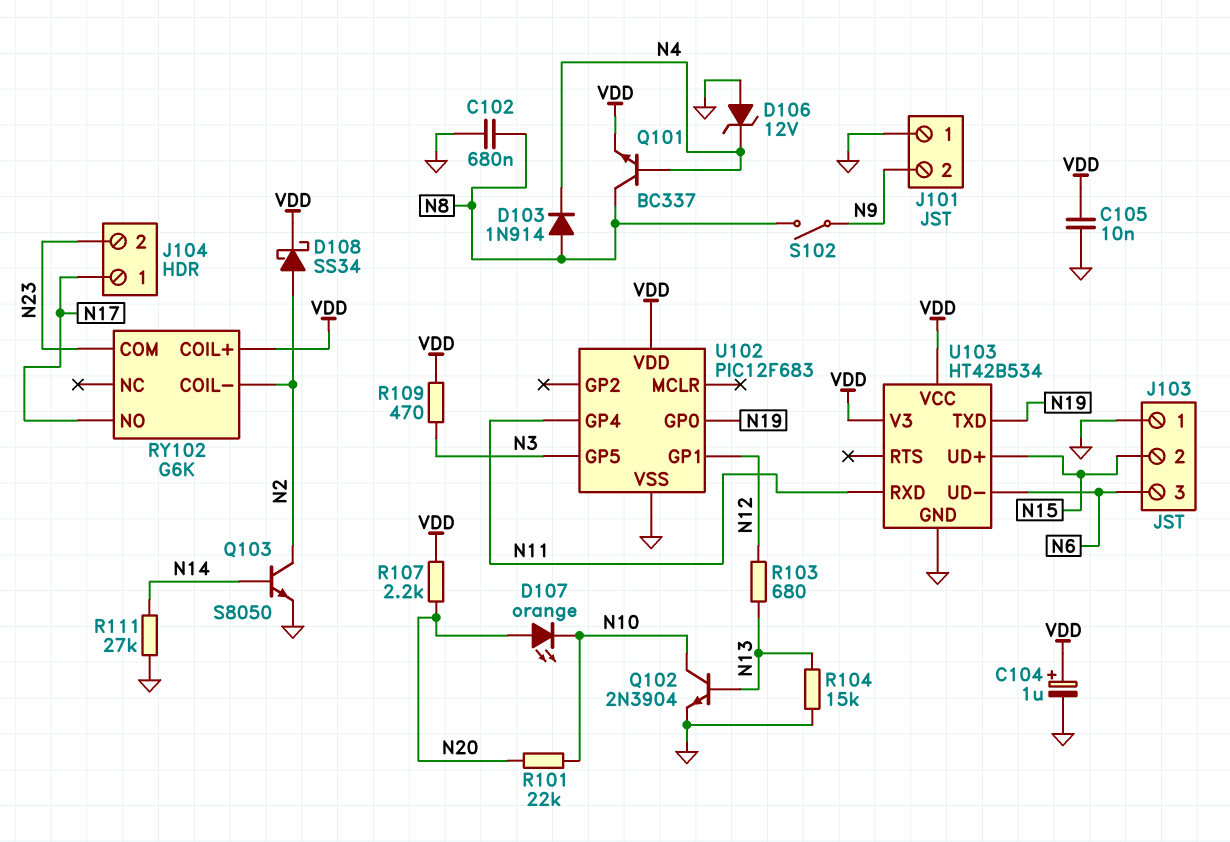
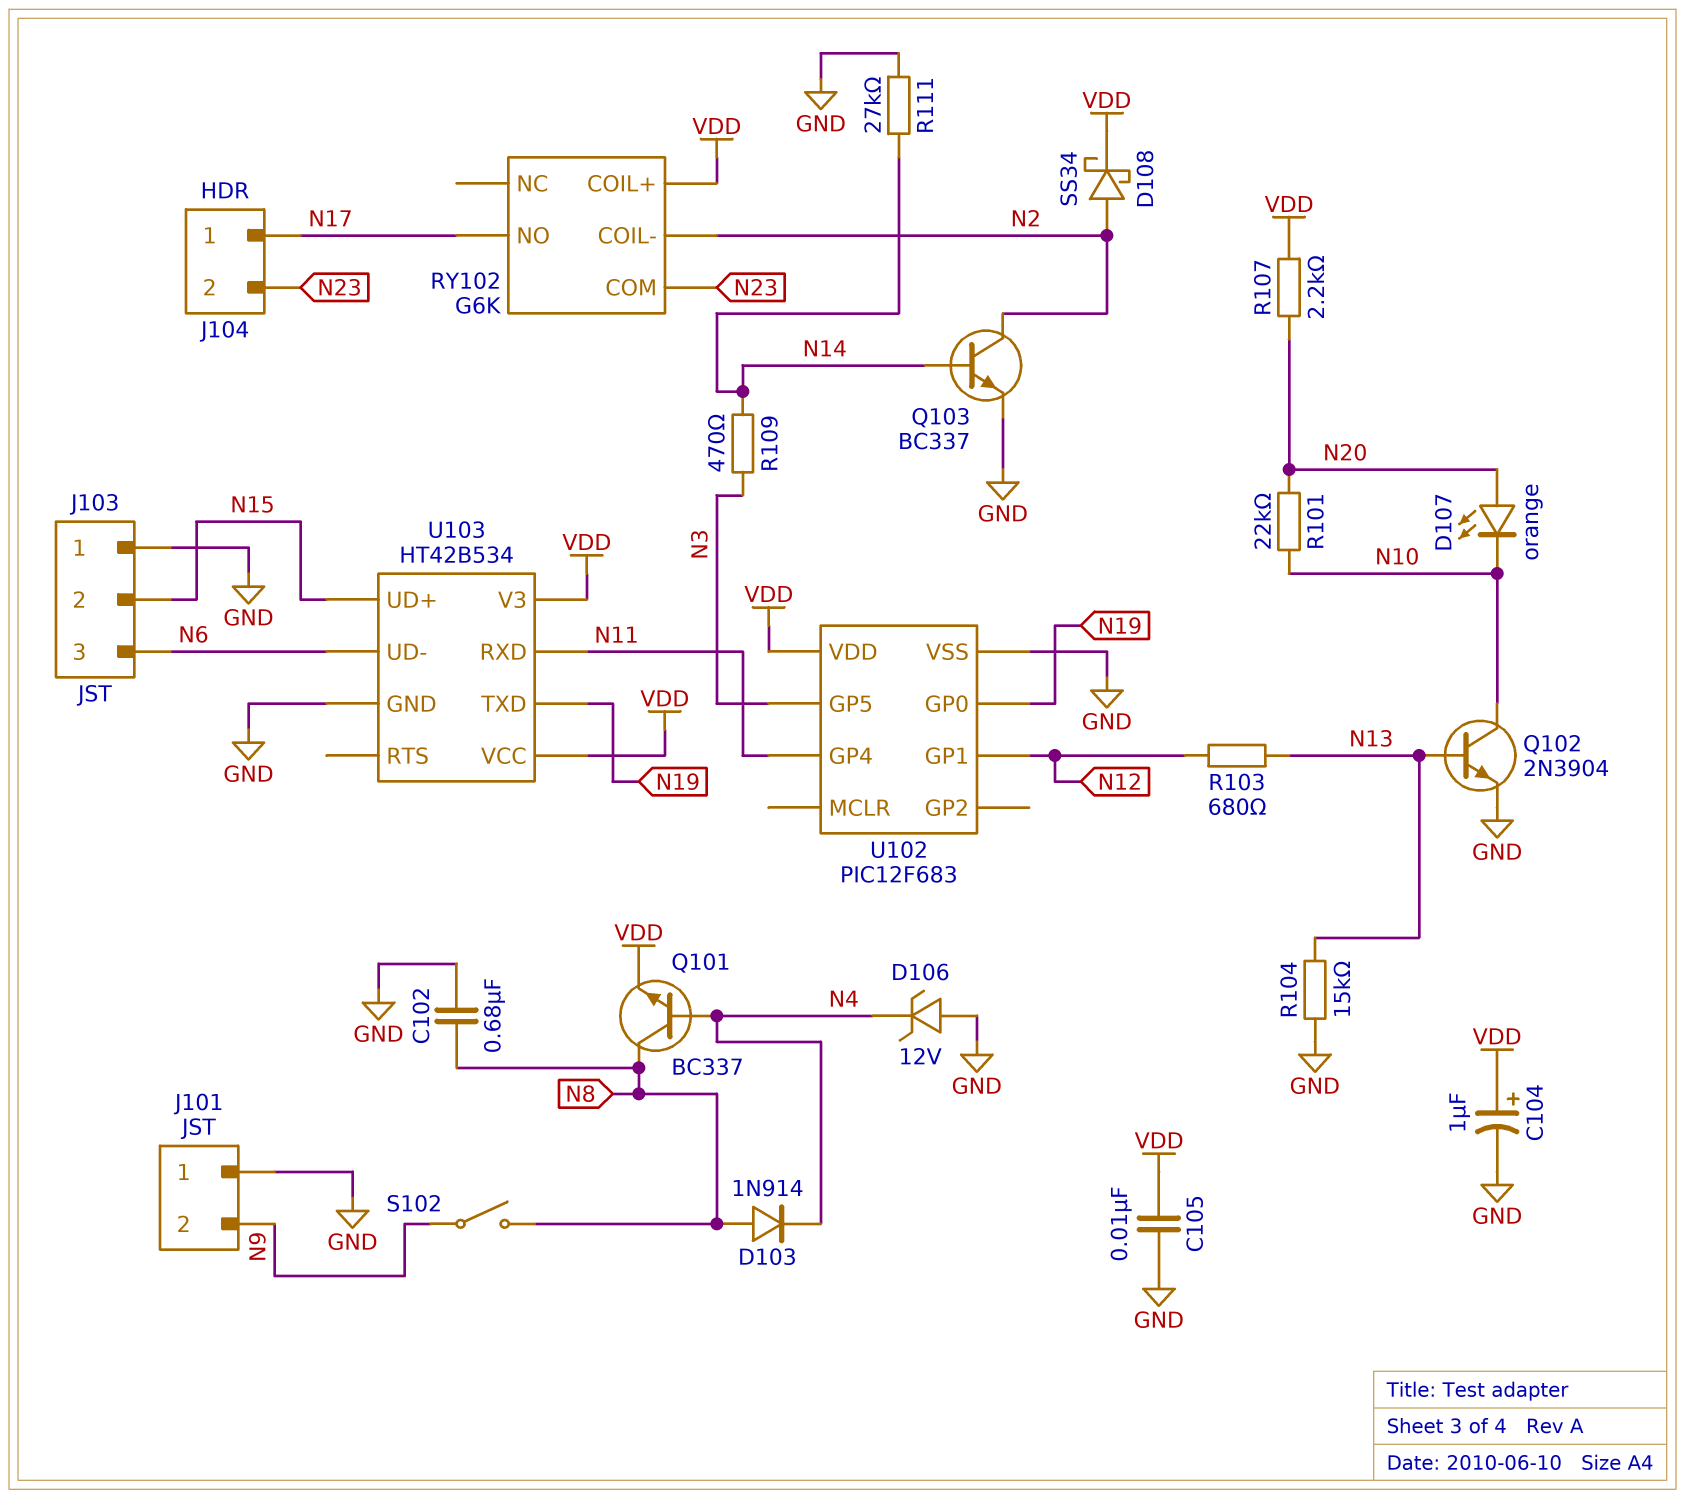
Q103: NPN S8050 (B N14, C N2, E GND) -> NPN BC337 (B N14, C N2, E GND)
R109: 470 (N3, VDD) -> 470 (N3, N14)

